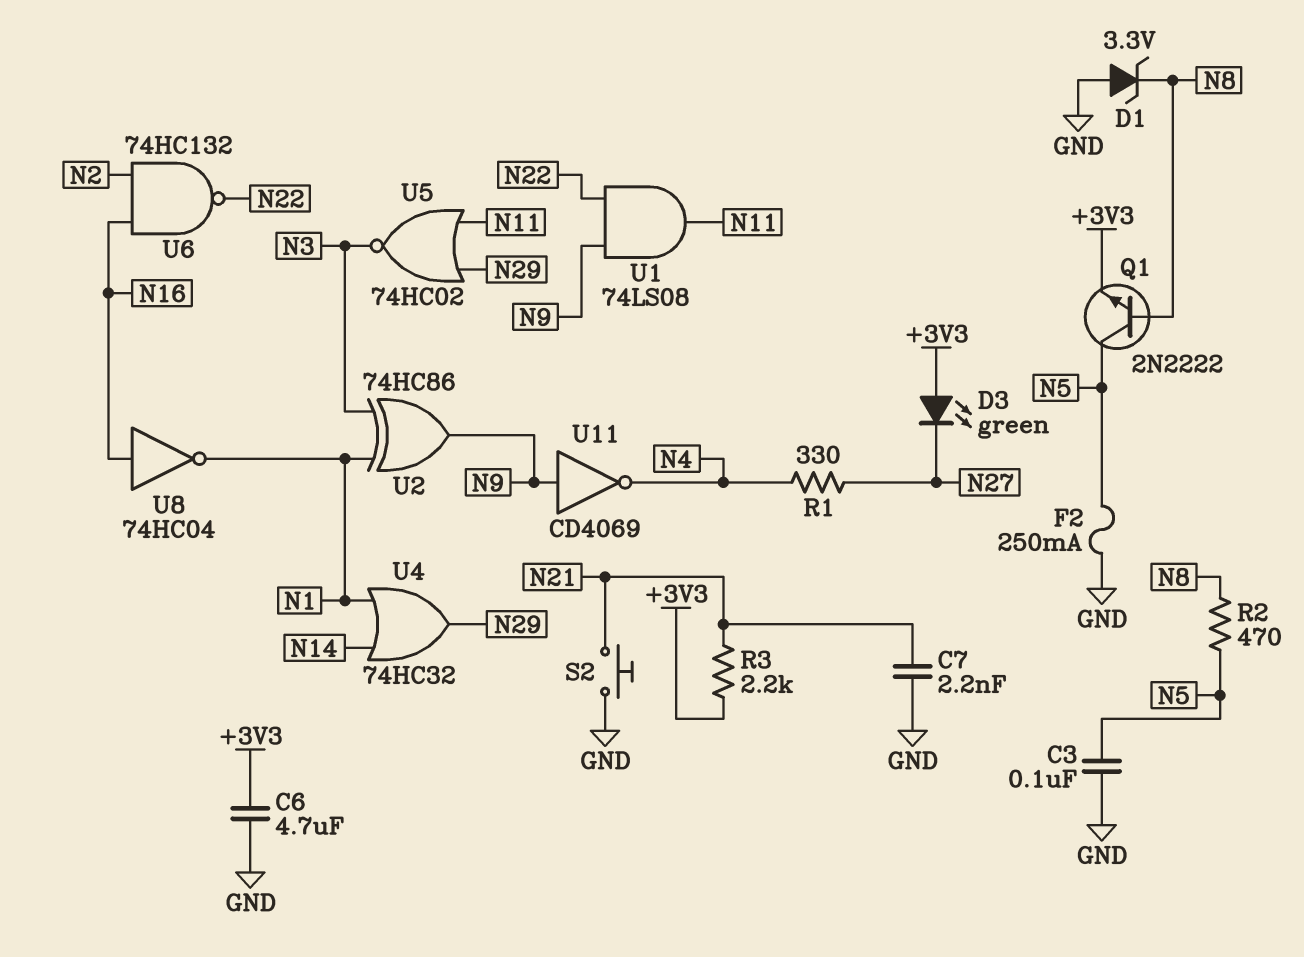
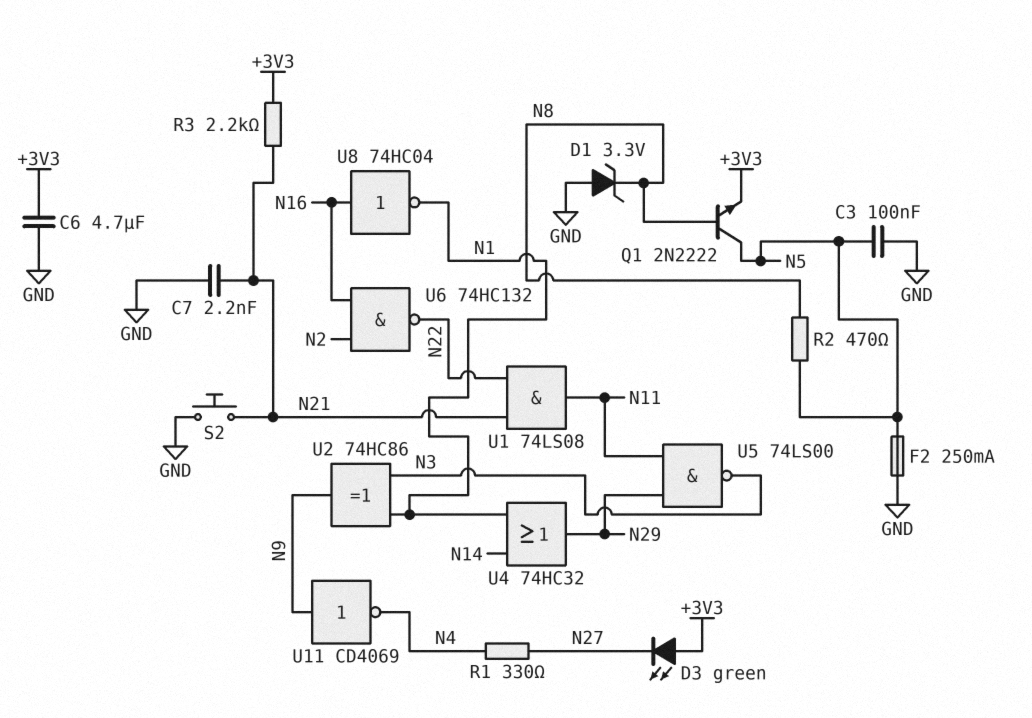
U1: AND 74LS08 (in N9, in N22, out N11) -> AND 74LS08 (in N21, in N22, out N11)
U5: NOR 74HC02 (in N11, in N29, out N3) -> NAND 74LS00 (in N11, in N29, out N3)

